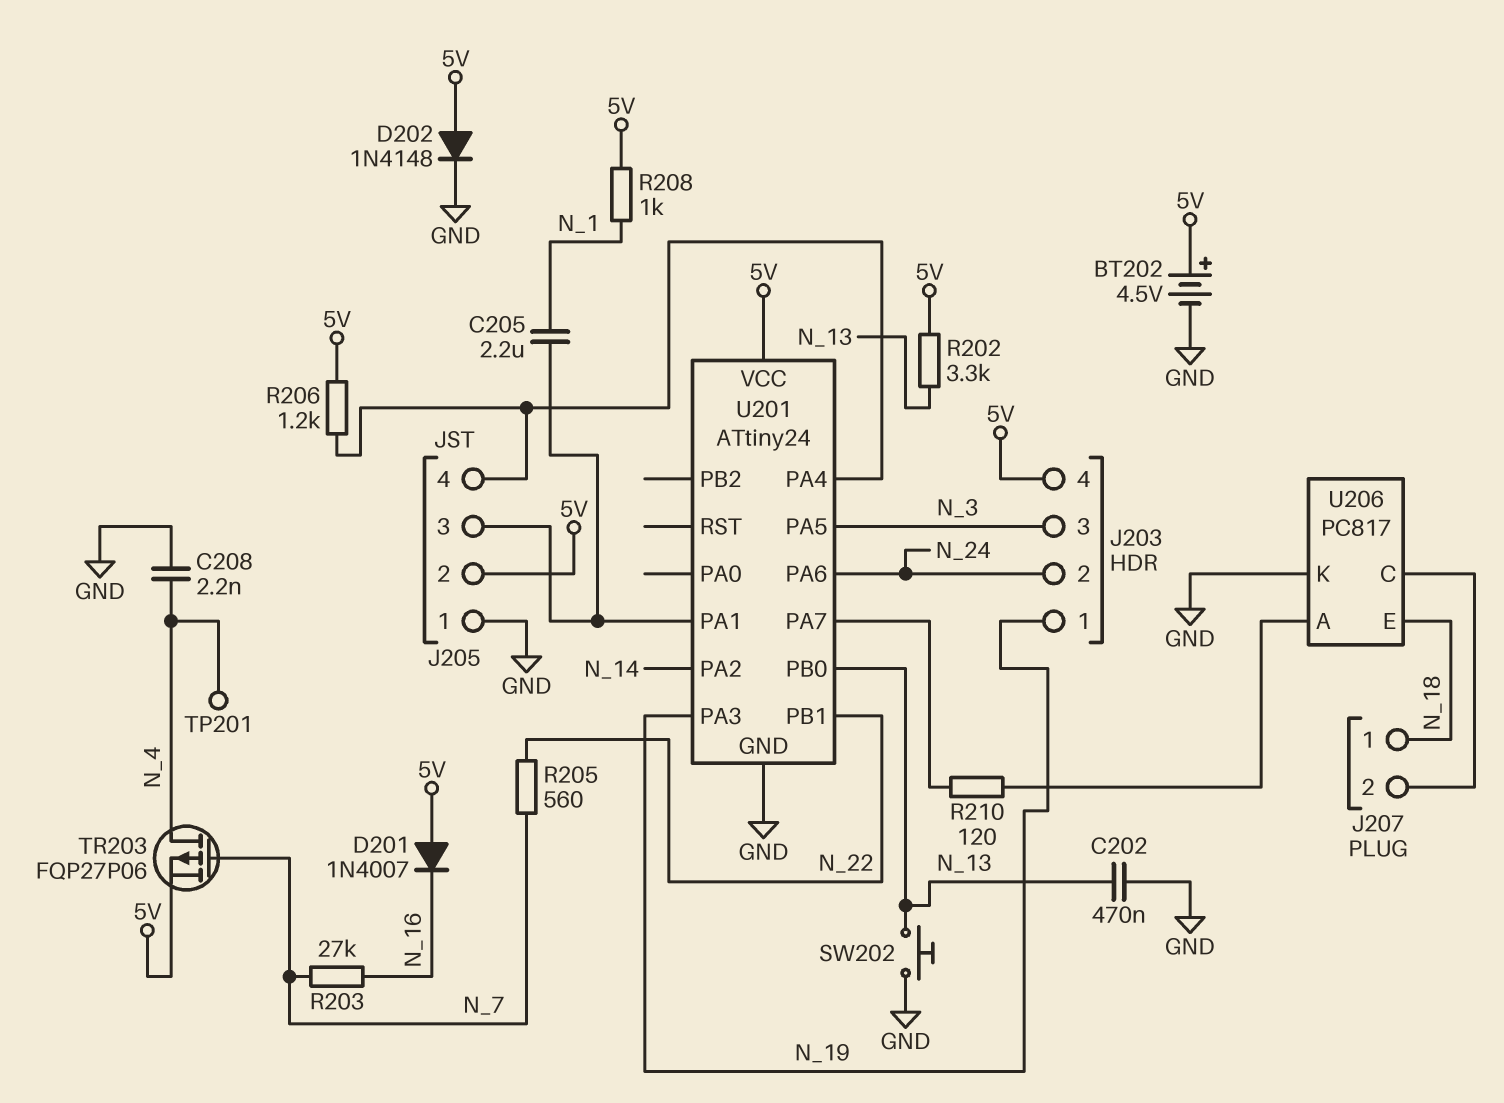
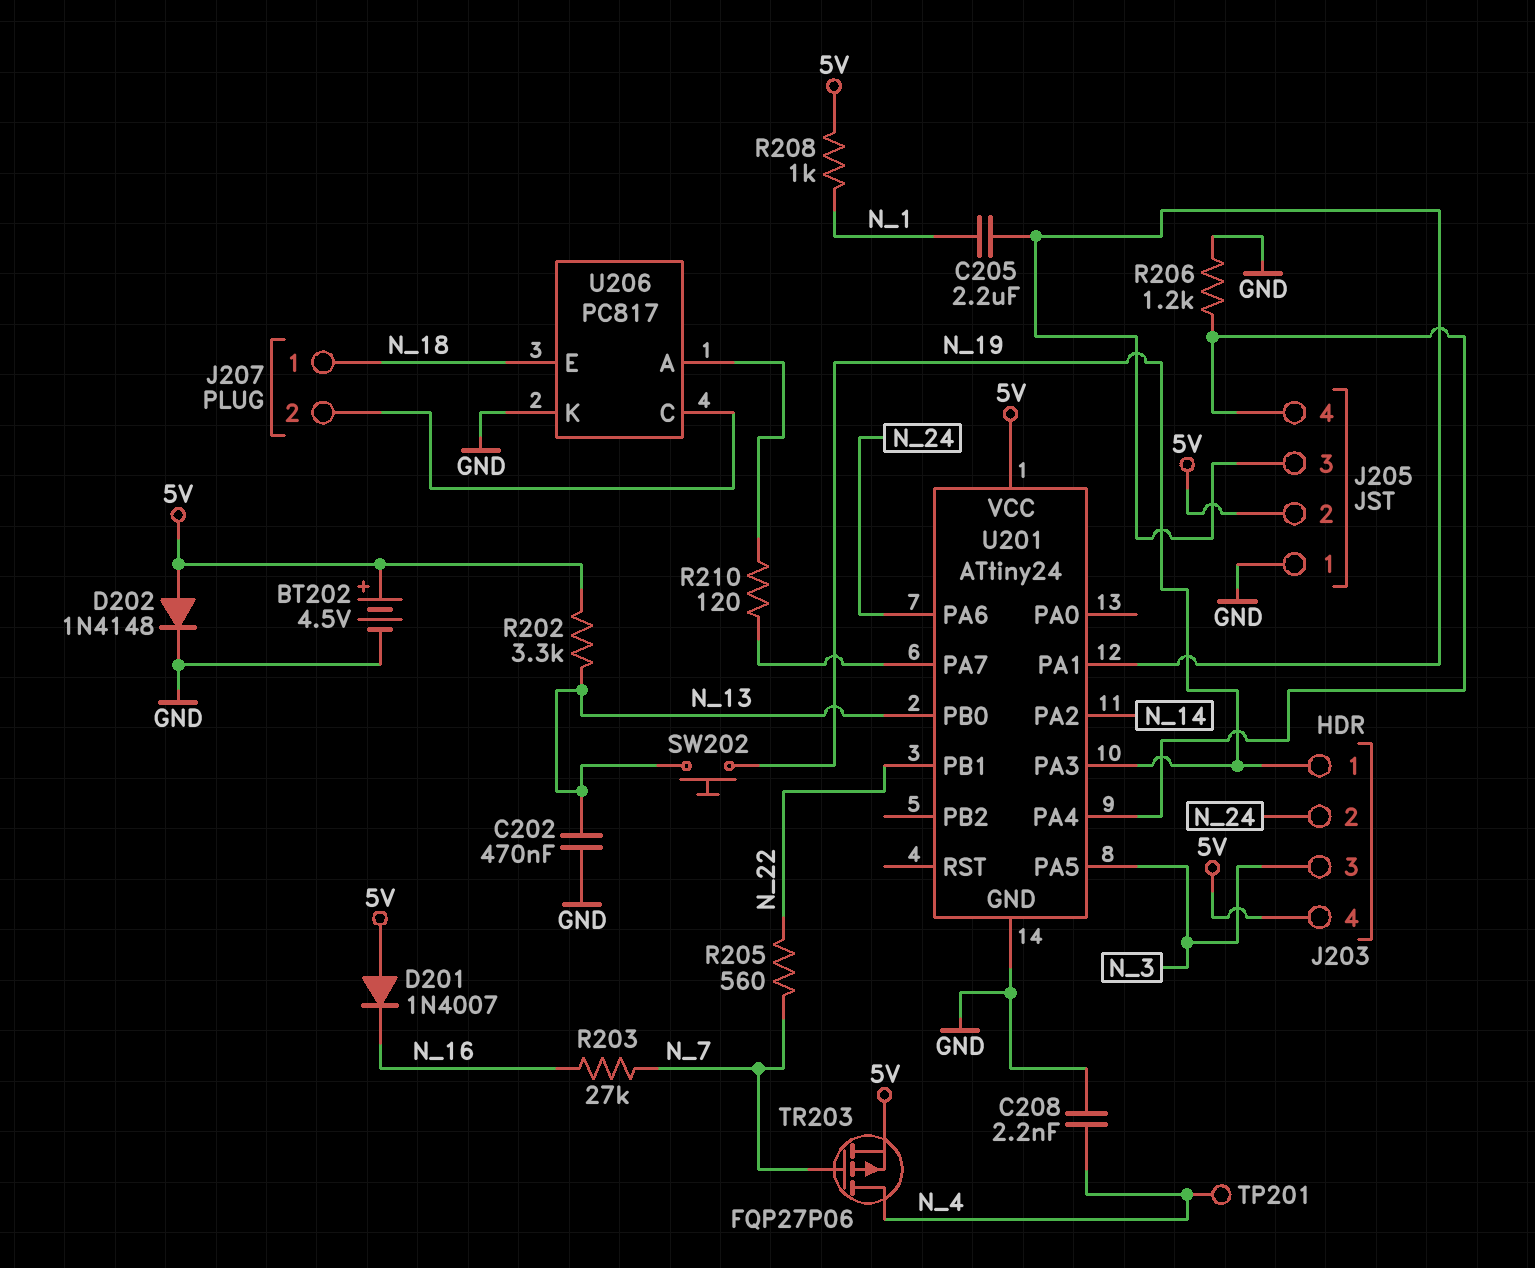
R206: 1.2k (5V, J205/4) -> 1.2k (GND, J205/4)
SW202: button (GND, N_13) -> button (N_13, N_19)

